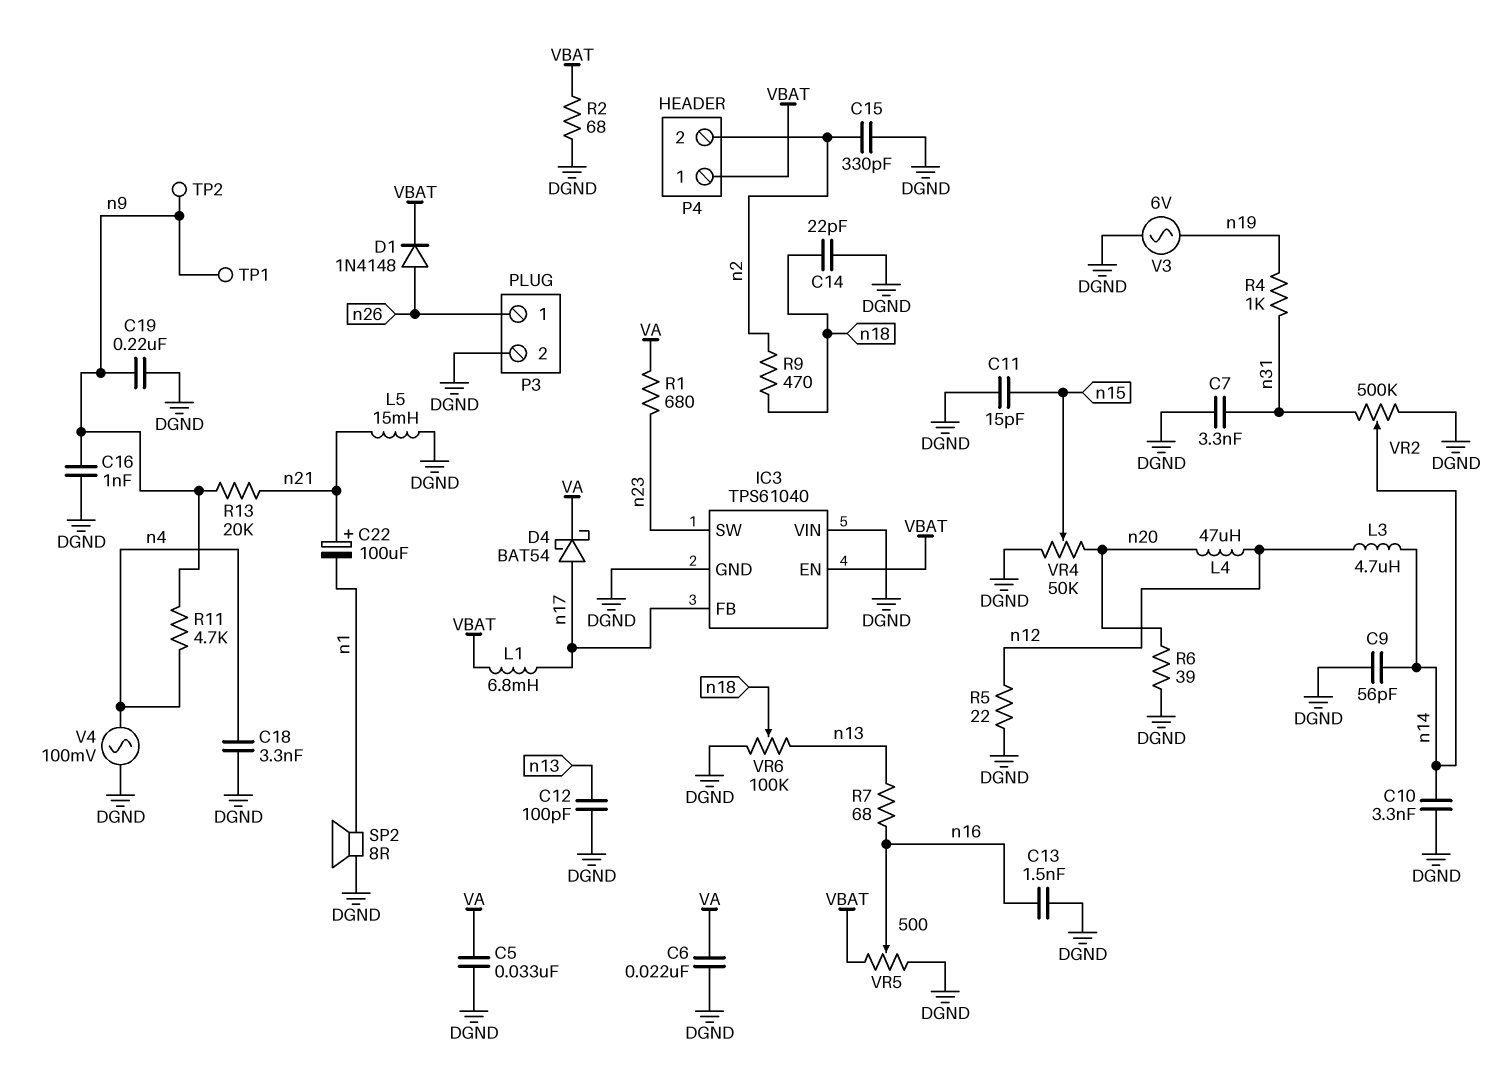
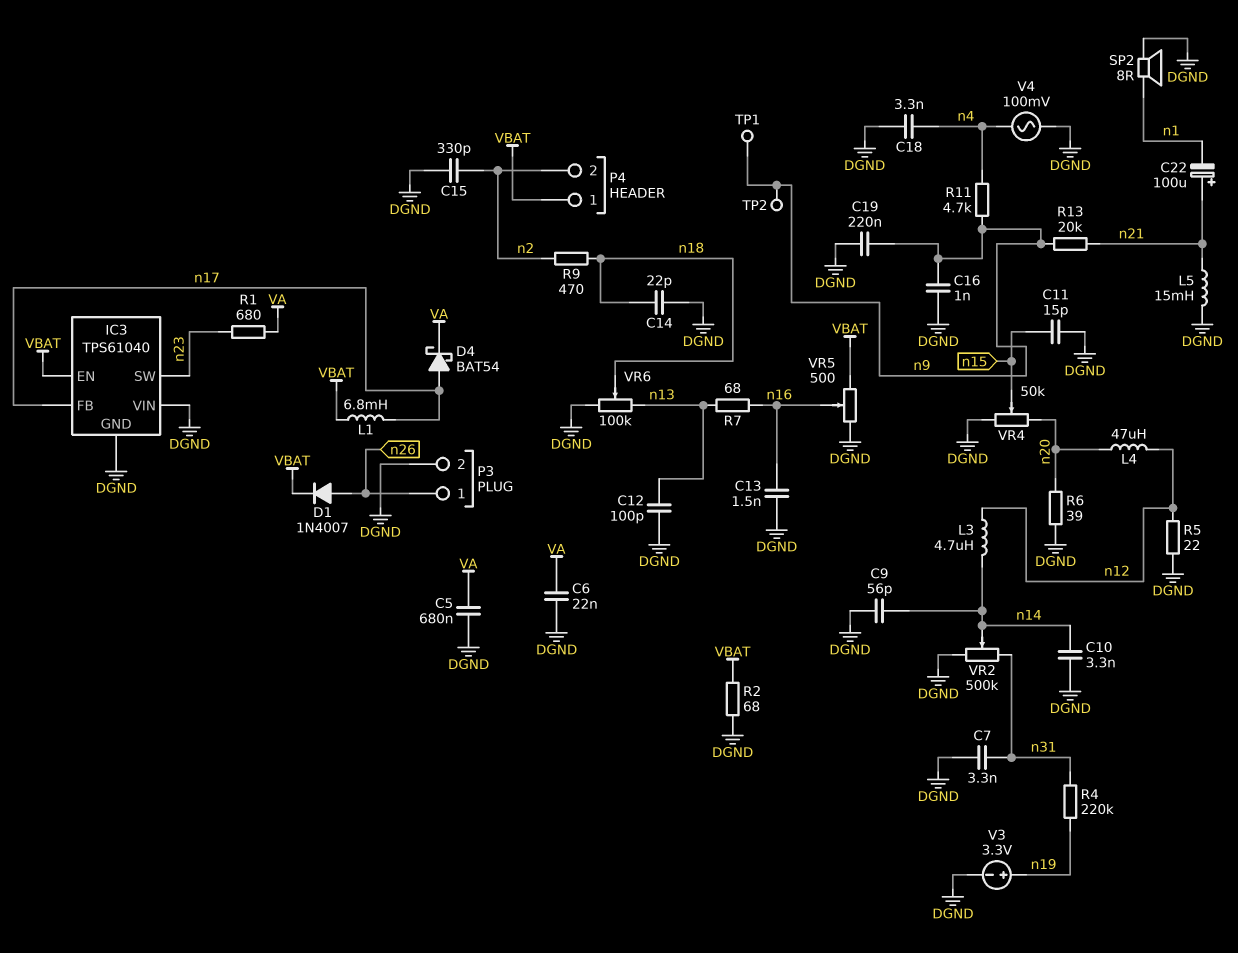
C5: 33nF (DGND, VA) -> 680nF (DGND, VA)
D1: diode 1N4148 (A n26, K VBAT) -> diode 1N4007 (A n26, K VBAT)
R4: 1k (n19, n31) -> 220k (n19, n31)
V3: AC 6V (DGND, n19) -> 3.3V (plus n19, minus DGND)

